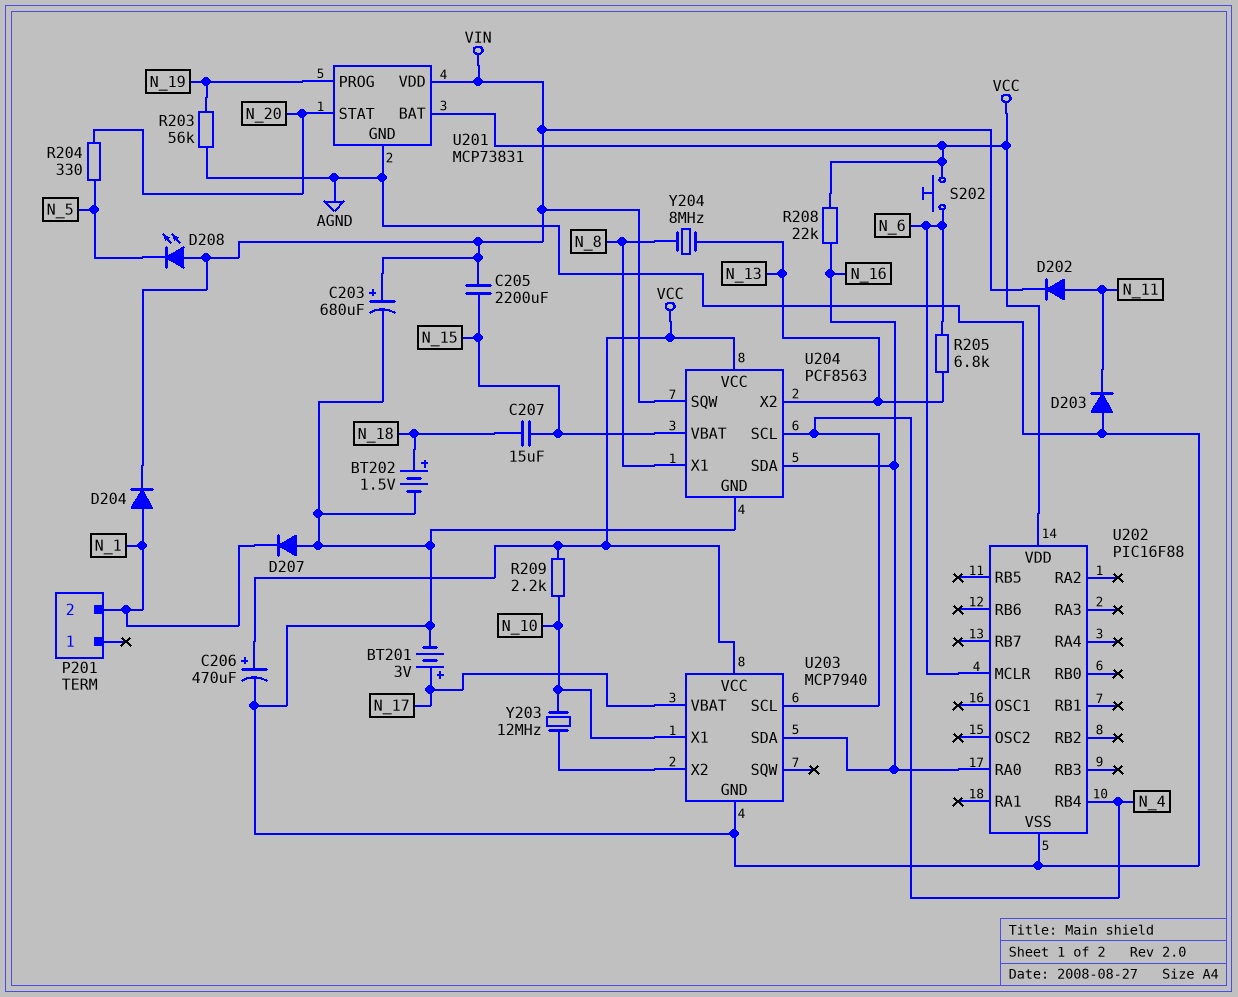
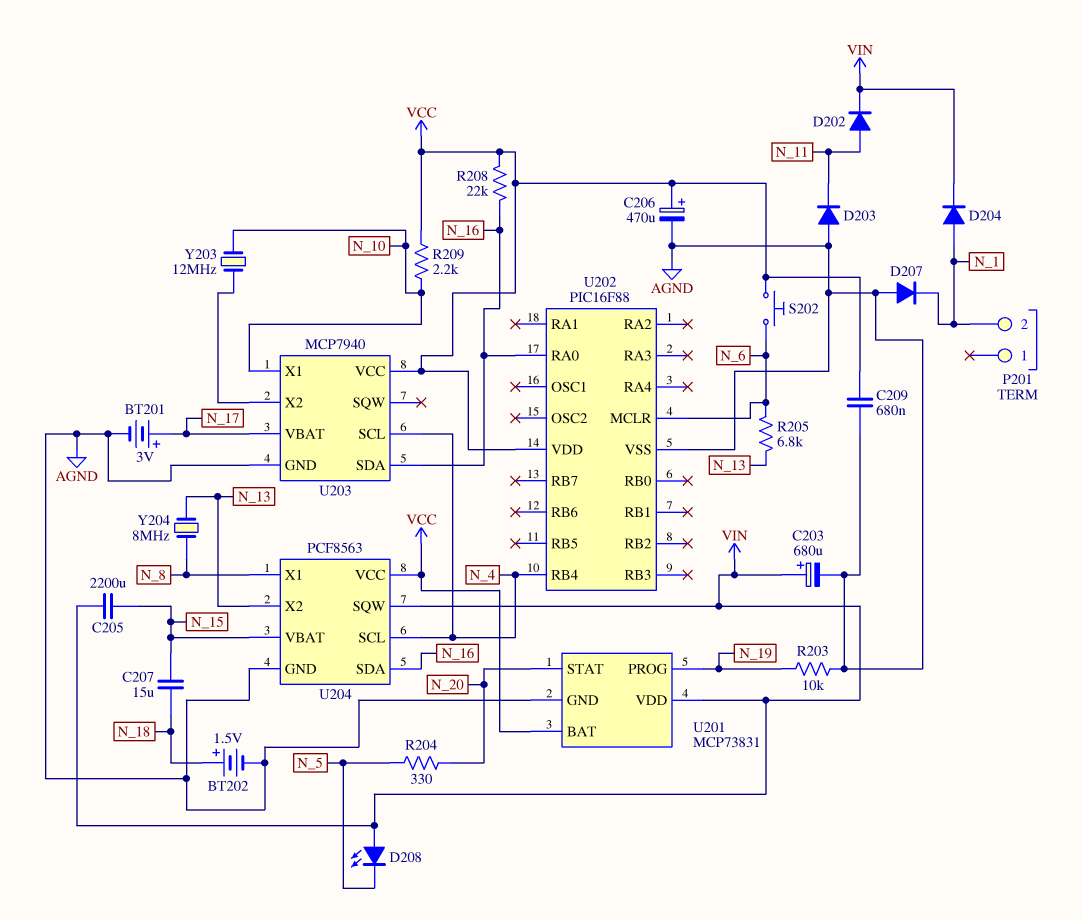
C209: none -> 680nF (AGND, VCC)
R203: 56k (AGND, N_19) -> 10k (AGND, N_19)

